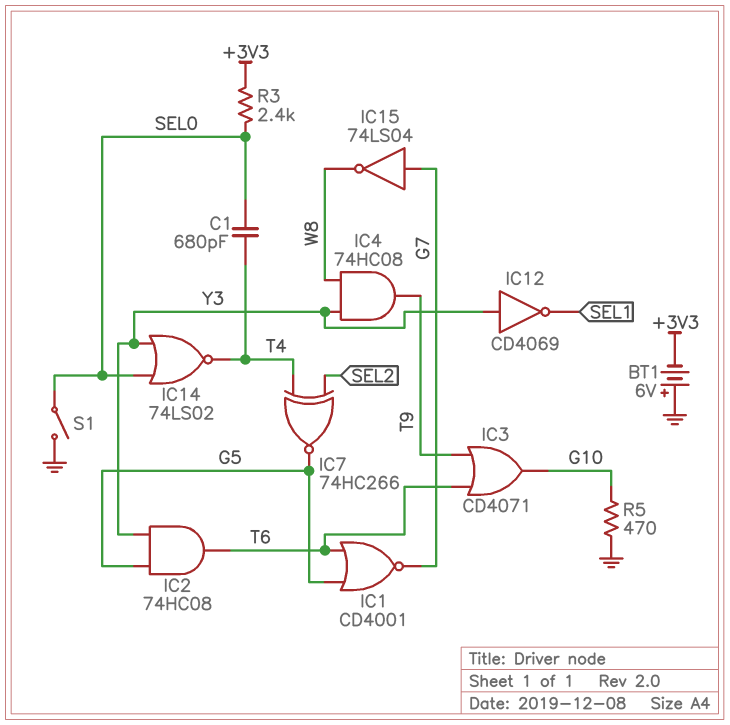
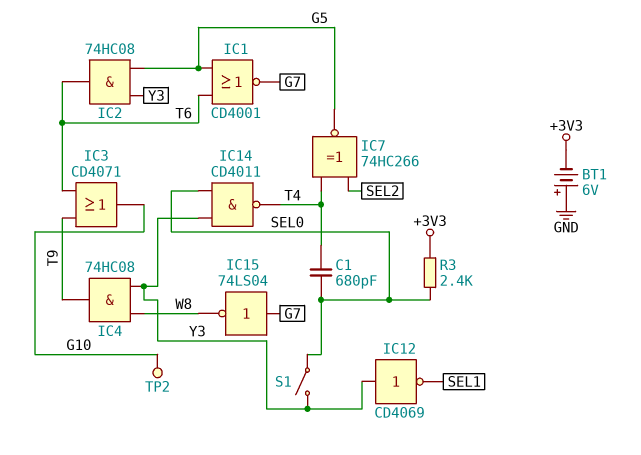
IC14: NOR 74LS02 (in SEL0, in Y3, out T4) -> NAND CD4011 (in SEL0, in Y3, out T4)
R5: 470 (G10, GND) -> none
S1: switch (GND, SEL0) -> switch (SEL0, Y3)
TP2: none -> test point (G10)

